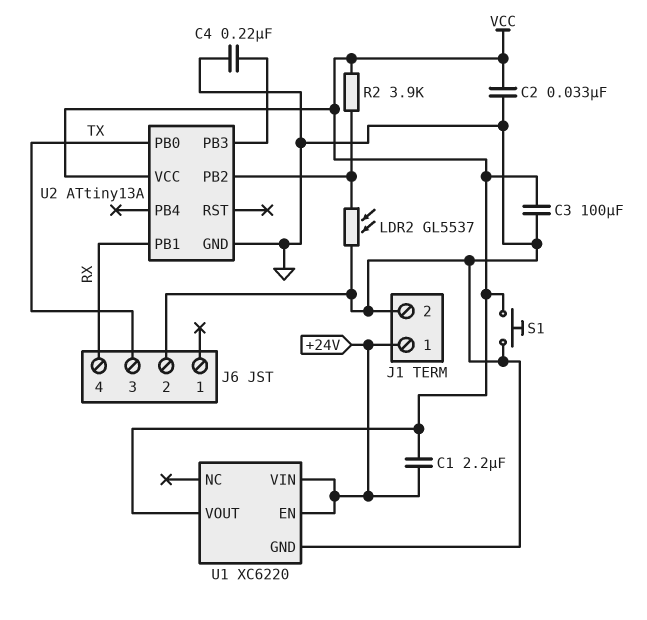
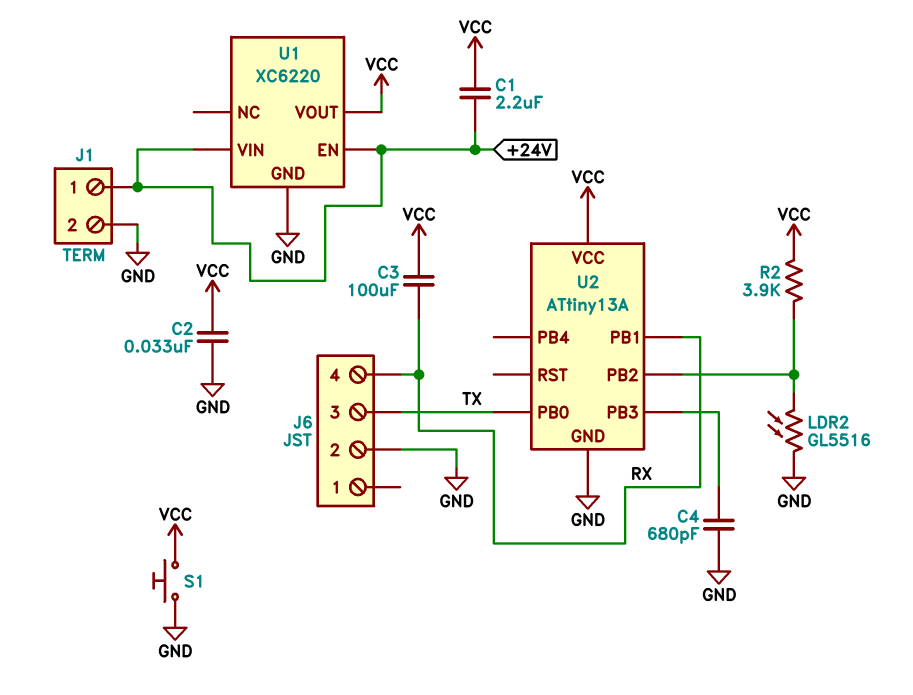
C3: 100uF (GND, VCC) -> 100uF (RX, VCC)
C4: 220nF (GND, U2/PB3) -> 680pF (GND, U2/PB3)
LDR2: GL5537 (GND, U2/PB2) -> GL5516 (GND, U2/PB2)

